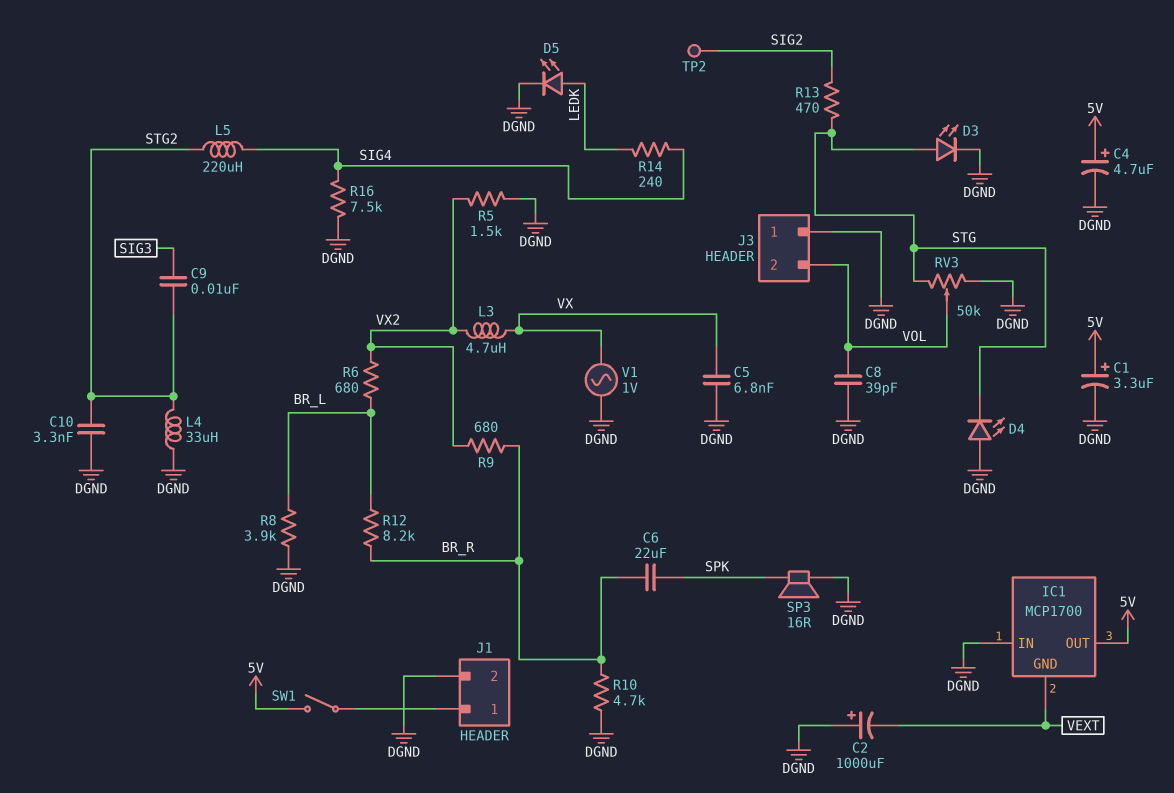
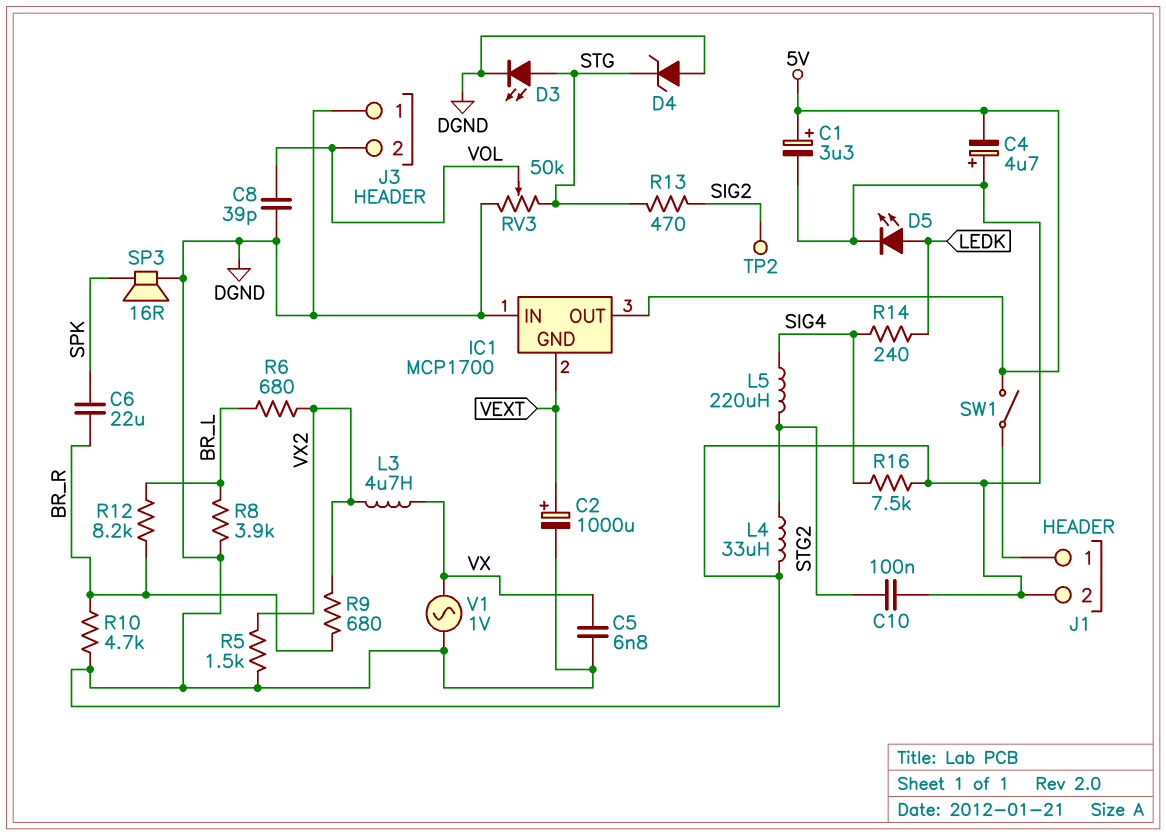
C2: 1000uF (plus DGND, minus VEXT) -> 1000uF (plus VEXT, minus DGND)
C4: 4.7uF (plus 5V, minus DGND) -> 4.7uF (plus DGND, minus 5V)
C9: 10nF (SIG3, STG2) -> none
C10: 3.3nF (DGND, STG2) -> 100nF (DGND, STG2)
D4: LED (A DGND, K STG) -> zener (A DGND, K STG)

